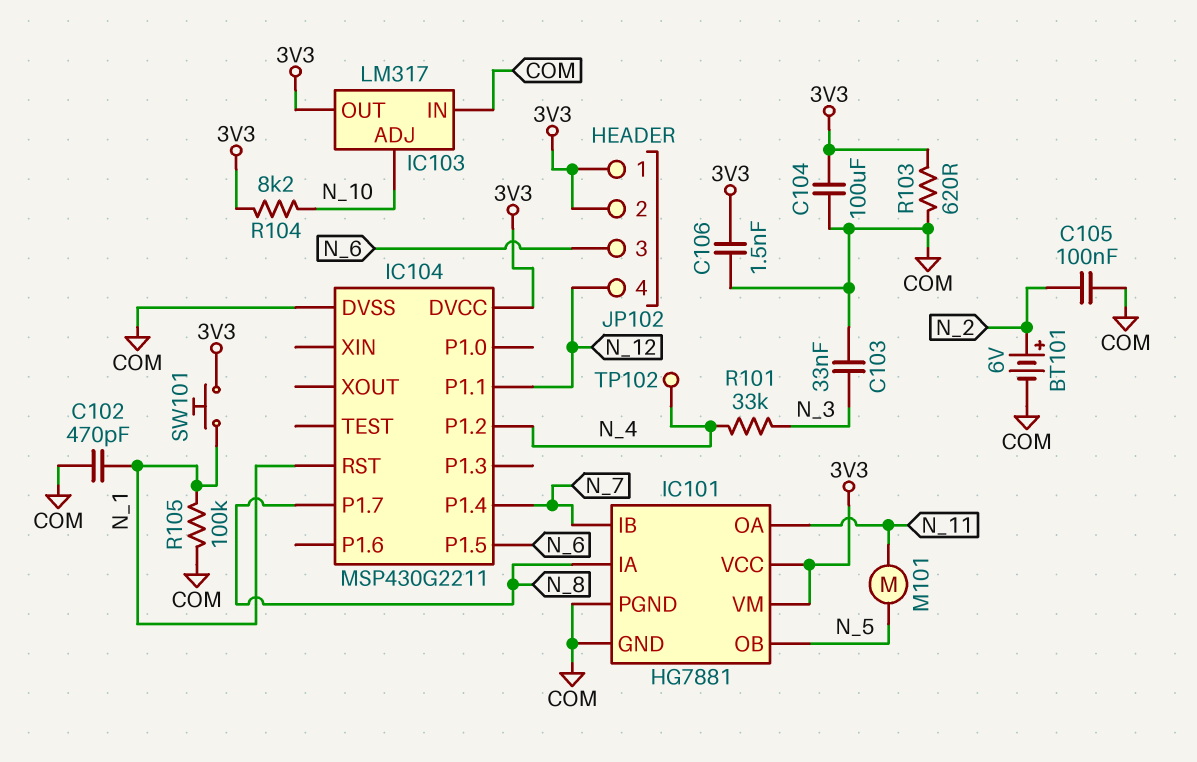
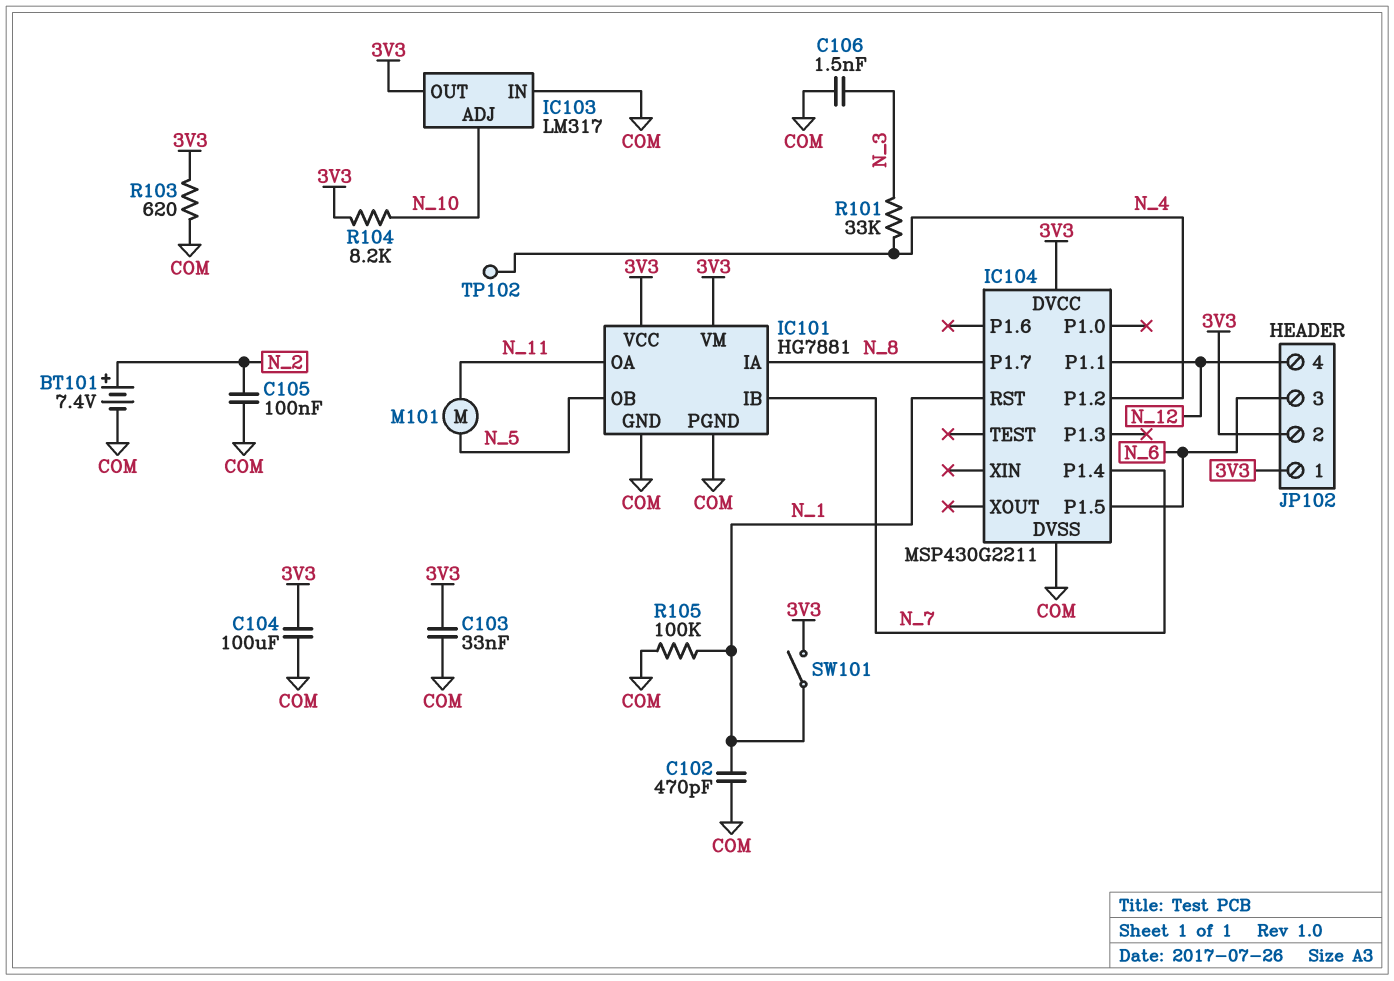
BT101: 6V (plus N_2, minus COM) -> 7.4V (plus N_2, minus COM)
C103: 33nF (COM, N_3) -> 33nF (3V3, COM)
C106: 1.5nF (3V3, COM) -> 1.5nF (COM, N_3)
SW101: button (3V3, N_1) -> switch (3V3, N_1)

